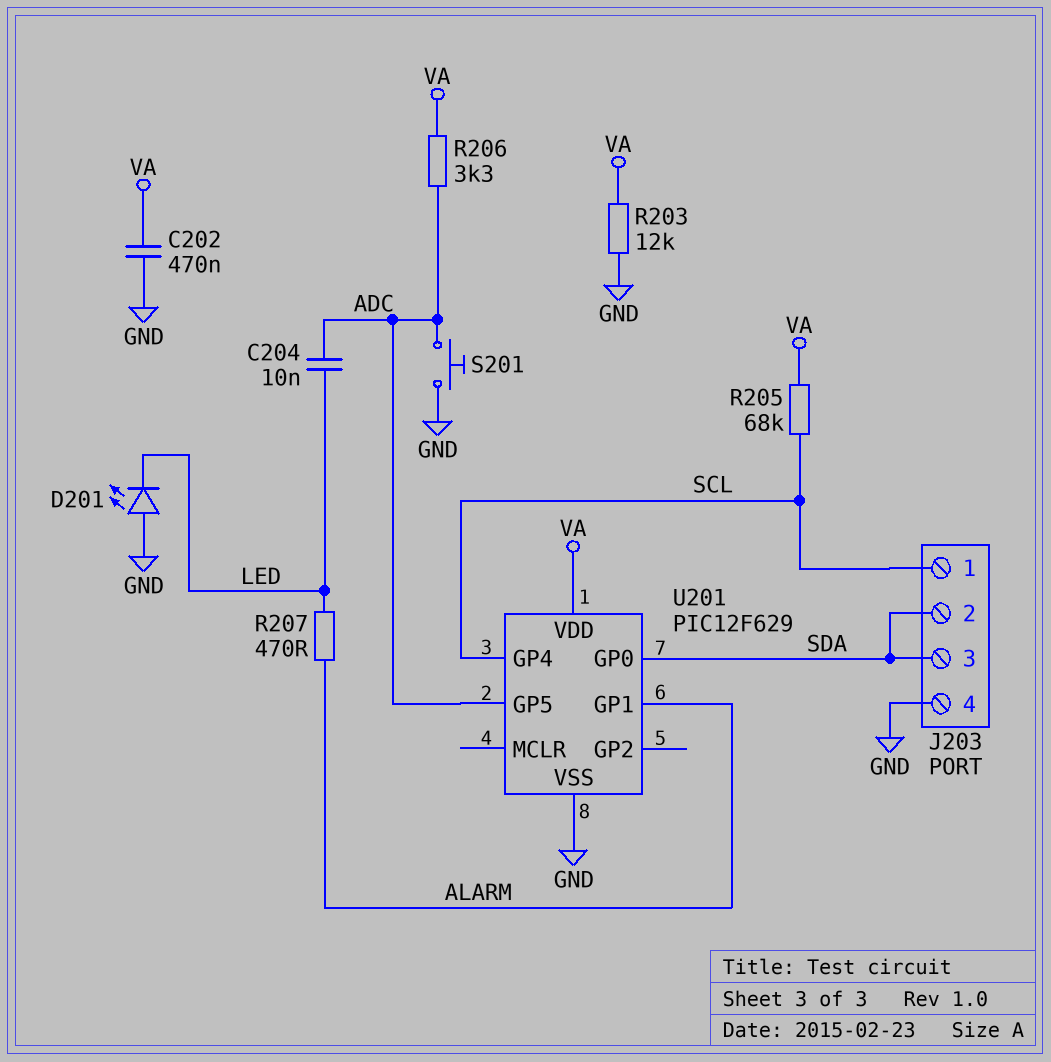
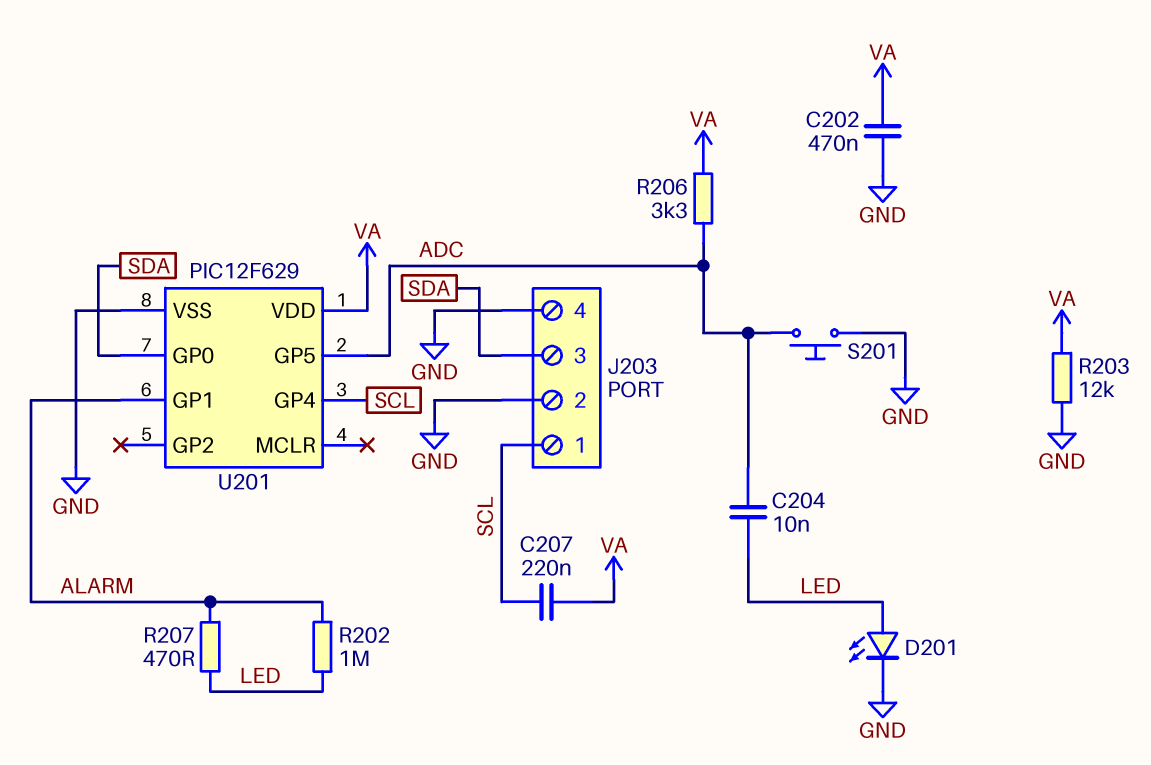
C207: none -> 220nF (SCL, VA)
D201: LED (A GND, K LED) -> LED (A LED, K GND)
J203 pin 2: SDA -> GND
R202: none -> 1M (ALARM, LED)
R205: 68k (SCL, VA) -> none

